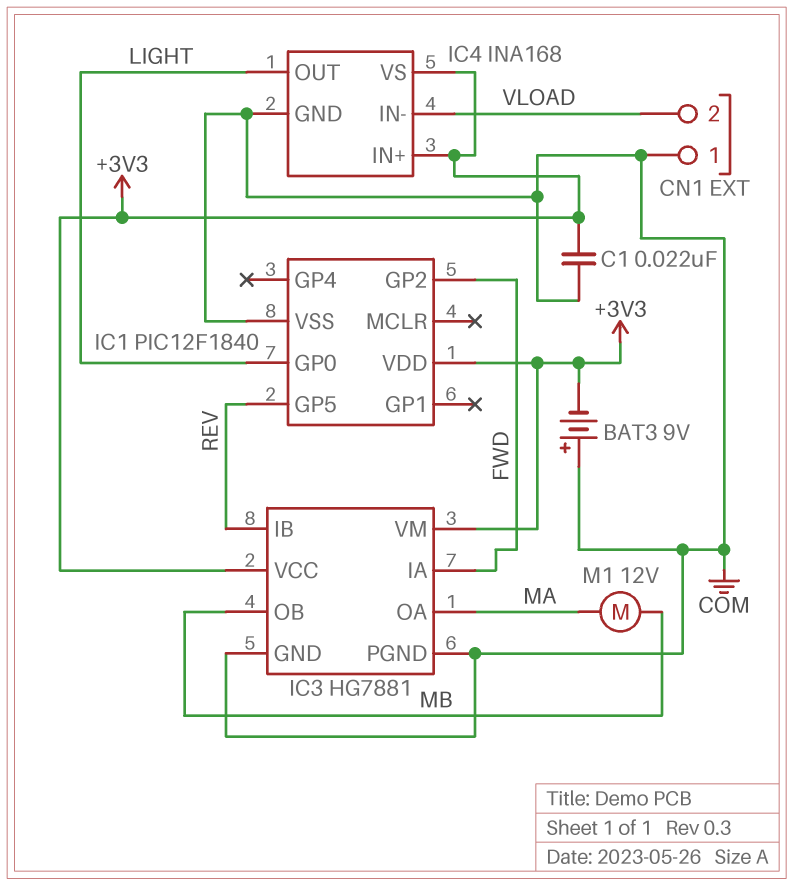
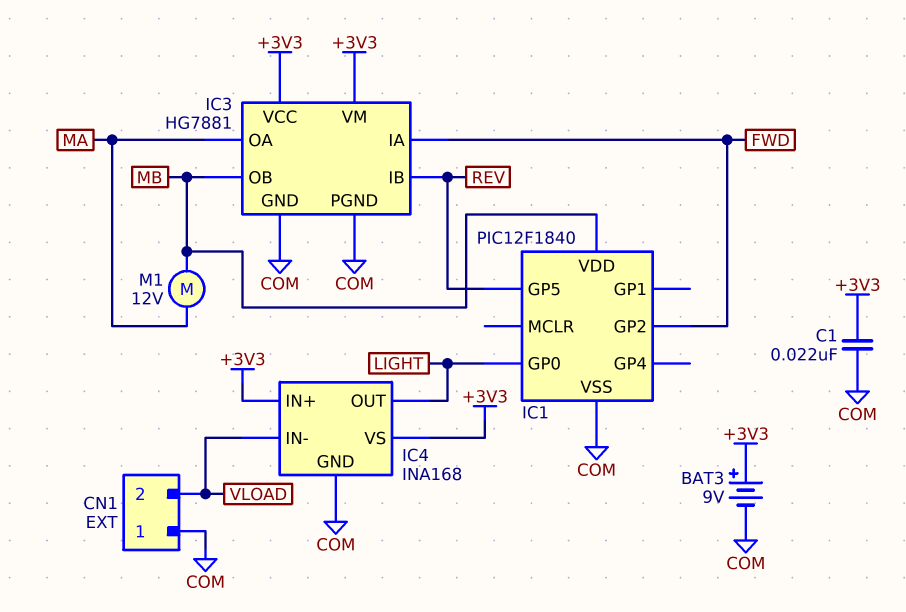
BAT3: 9V (plus COM, minus +3V3) -> 9V (plus +3V3, minus COM)
IC1 pin VDD: +3V3 -> MB

